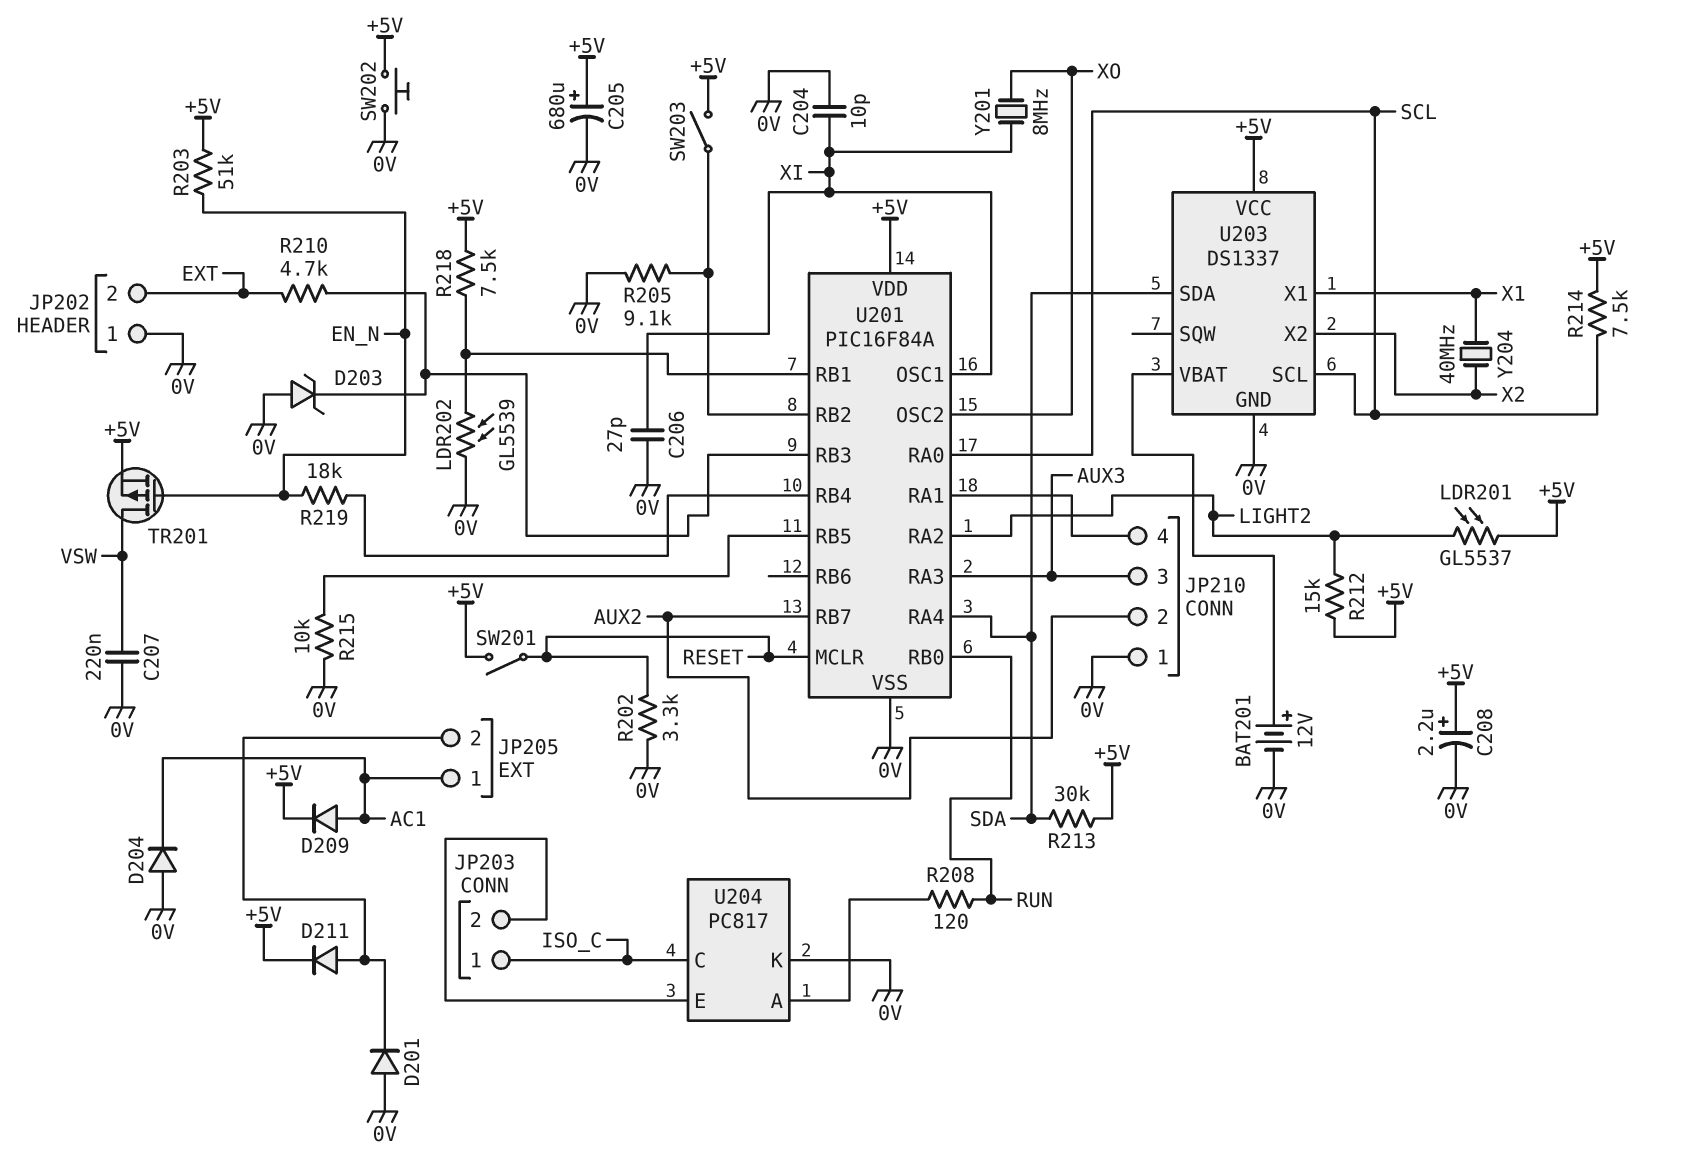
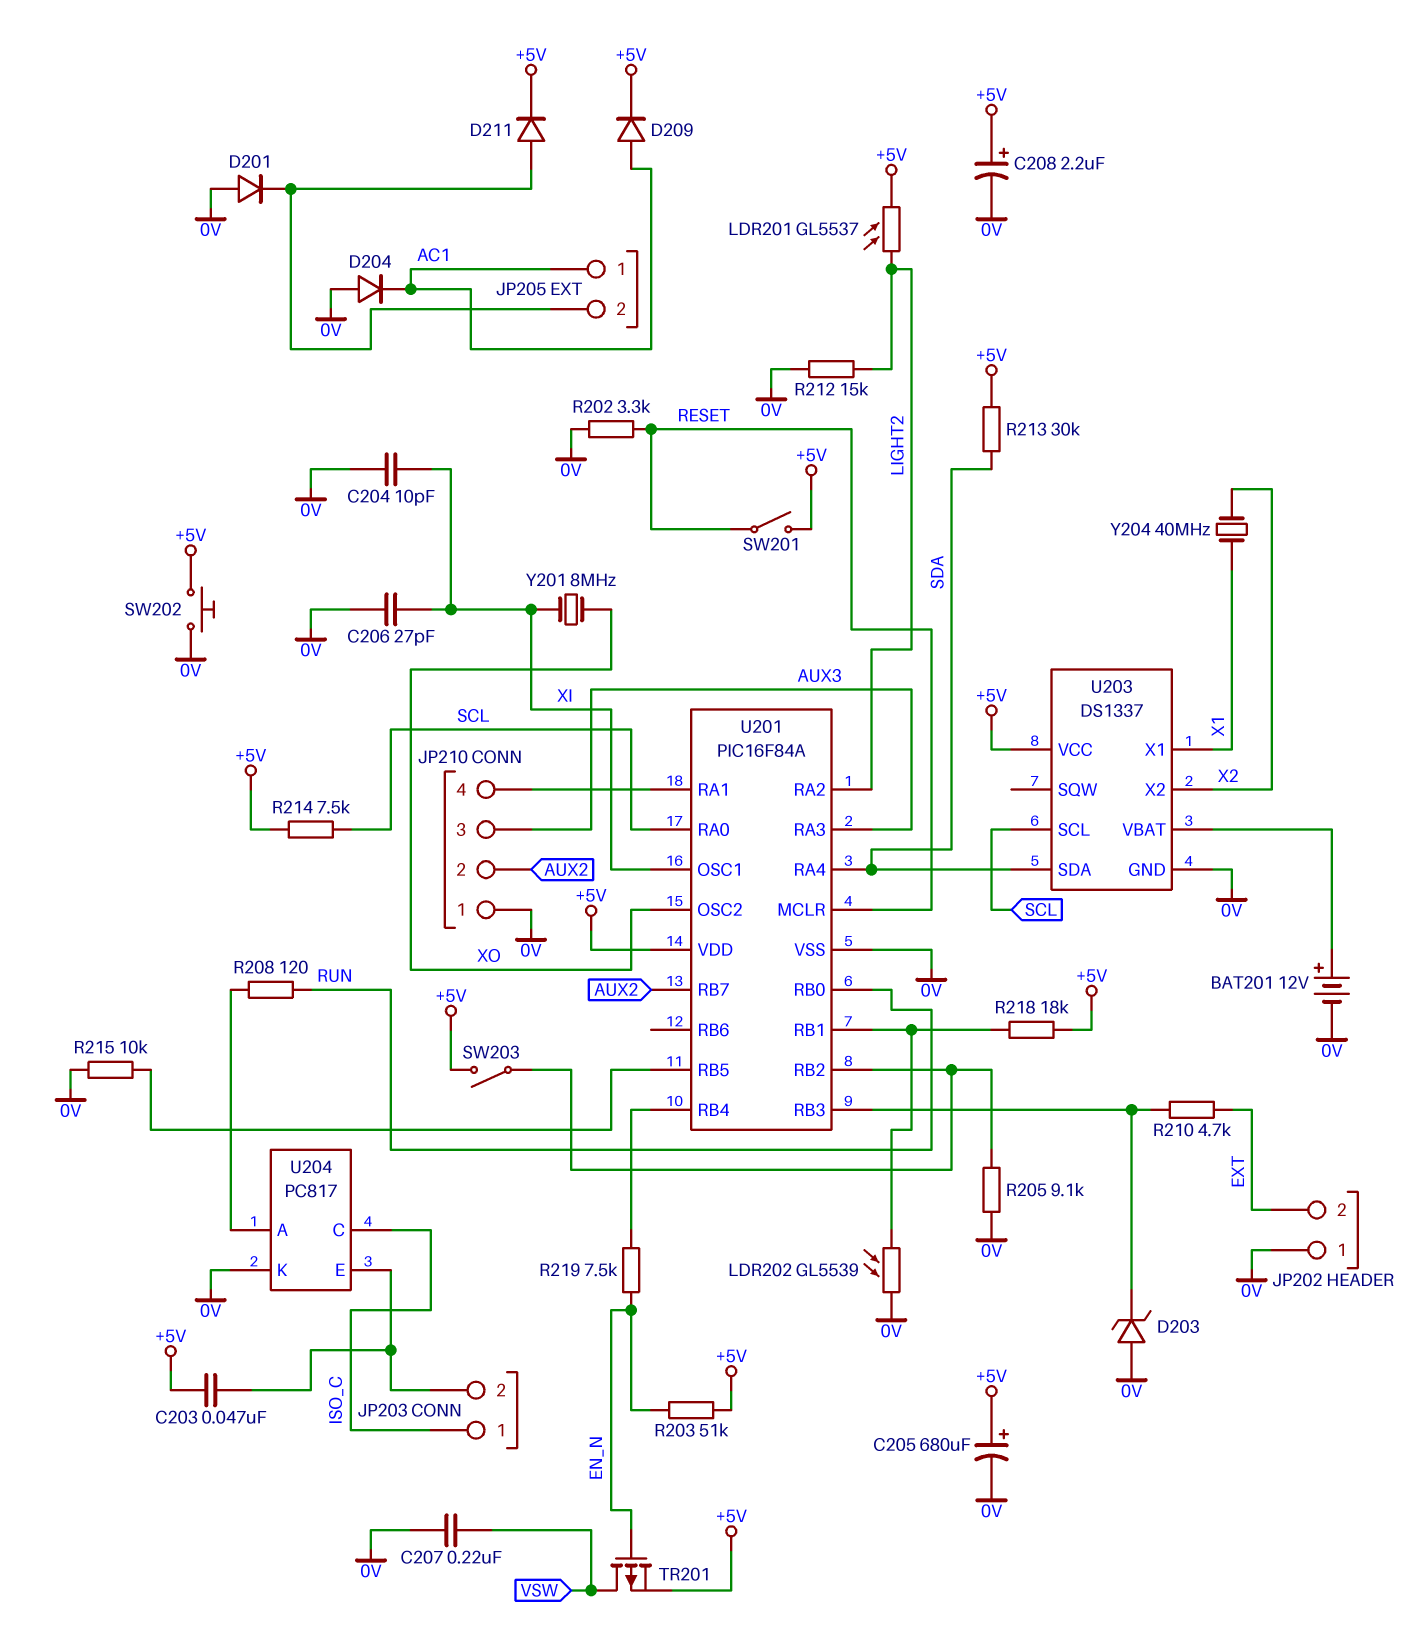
C203: none -> 47nF (+5V, JP203/2)
R212: 15k (+5V, LIGHT2) -> 15k (0V, LIGHT2)
R218: 7.5k (+5V, U201/RB1) -> 18k (+5V, U201/RB1)
R219: 18k (EN_N, U201/RB4) -> 7.5k (EN_N, U201/RB4)

